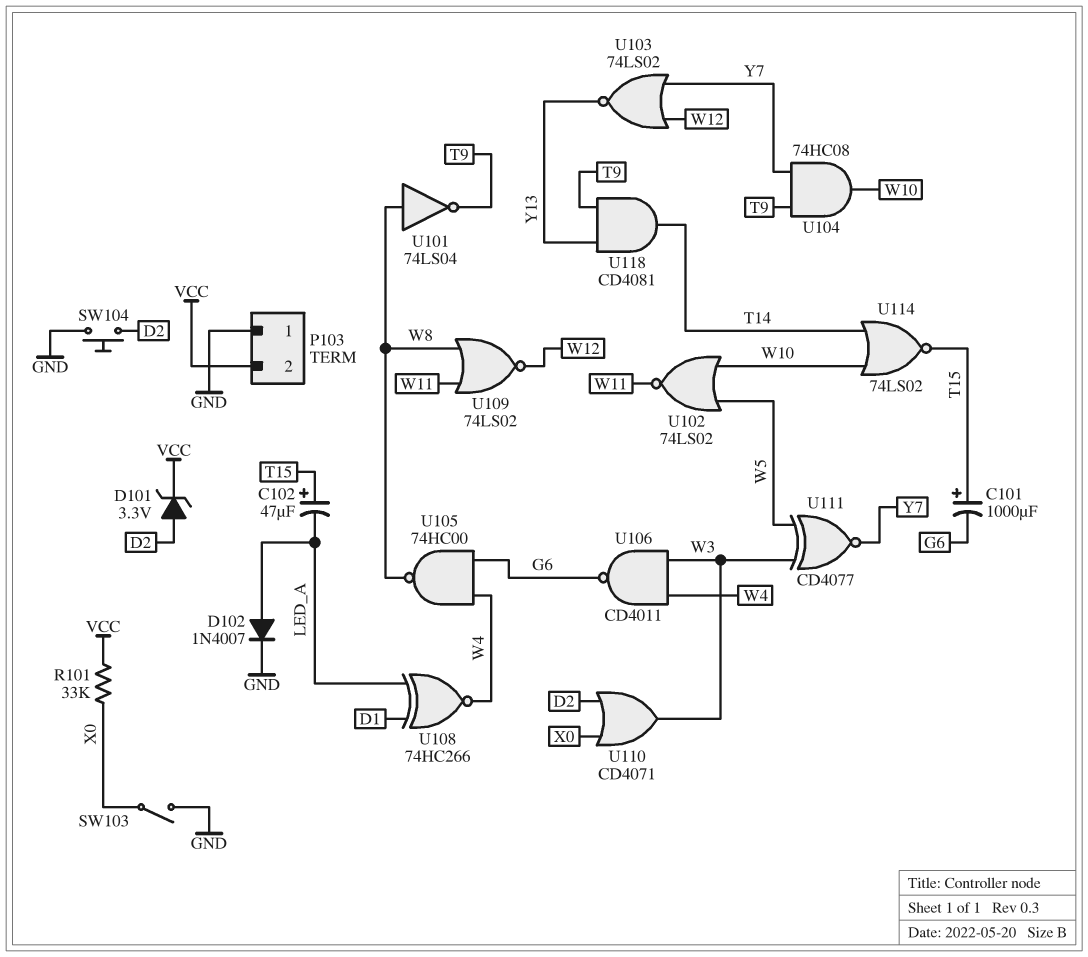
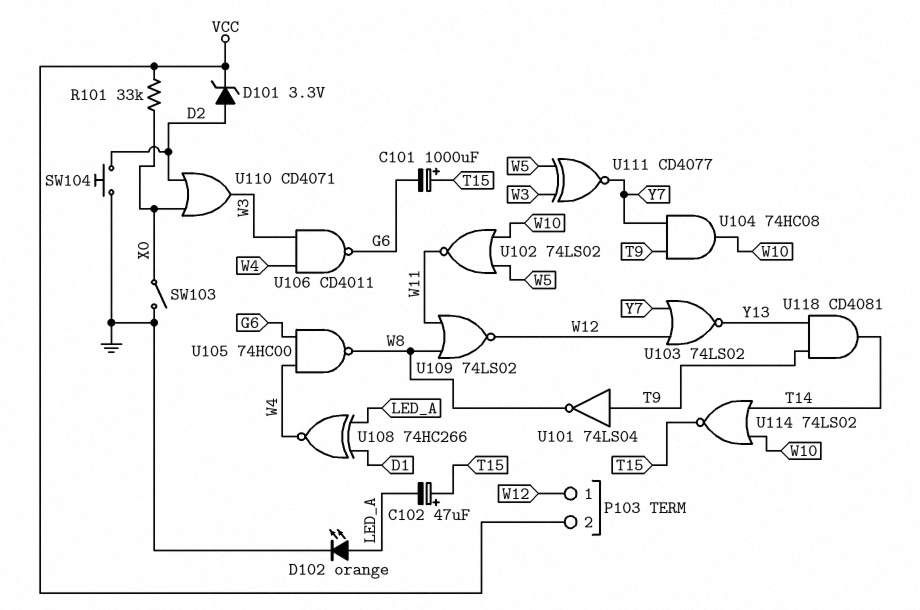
D102: diode 1N4007 (A LED_A, K GND) -> LED orange (A LED_A, K GND)
P103 pin 1: GND -> W12
U101: NOT 74LS04 (in W8, out T9) -> NOT 74LS04 (in T9, out W8)

